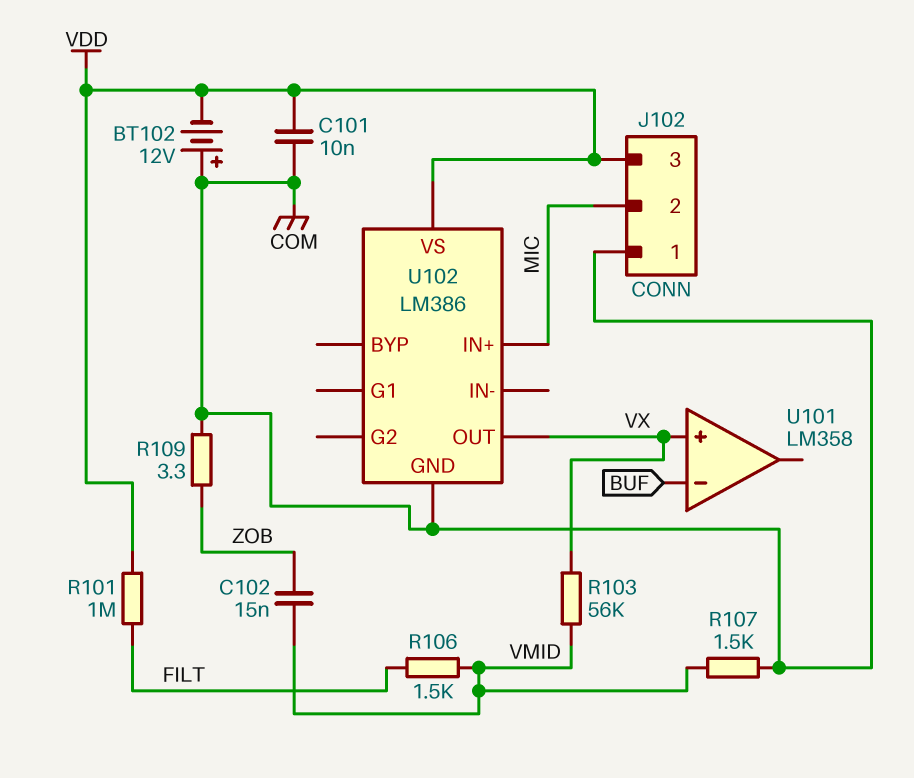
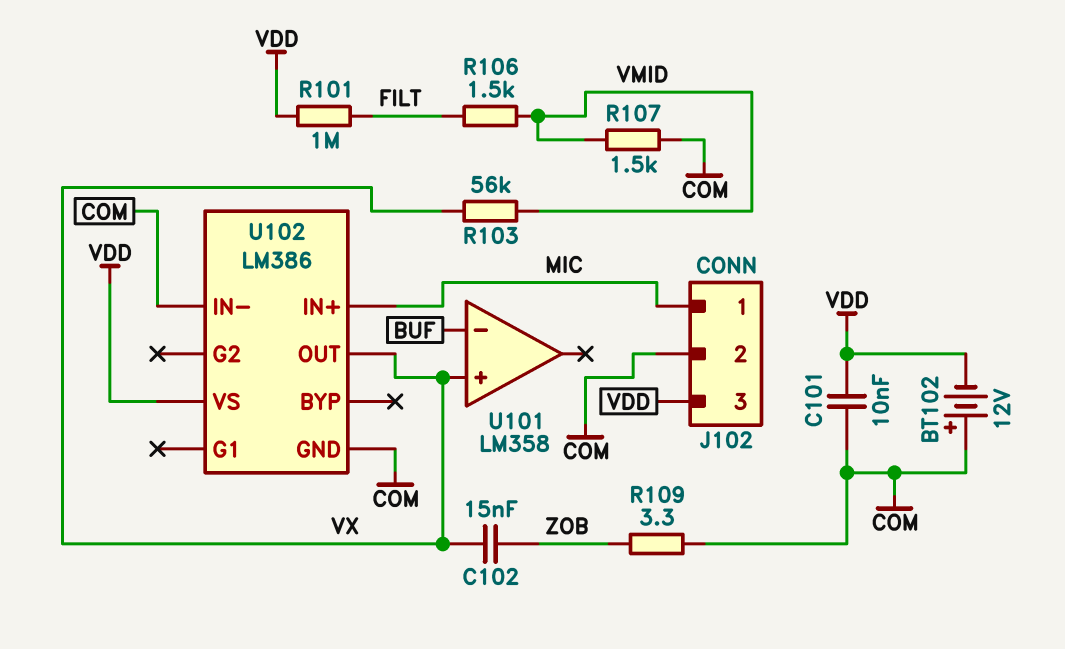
C102: 15nF (VMID, ZOB) -> 15nF (VX, ZOB)
J102 pin 1: COM -> MIC
J102 pin 2: MIC -> COM
U102 pin IN-: none -> COM

